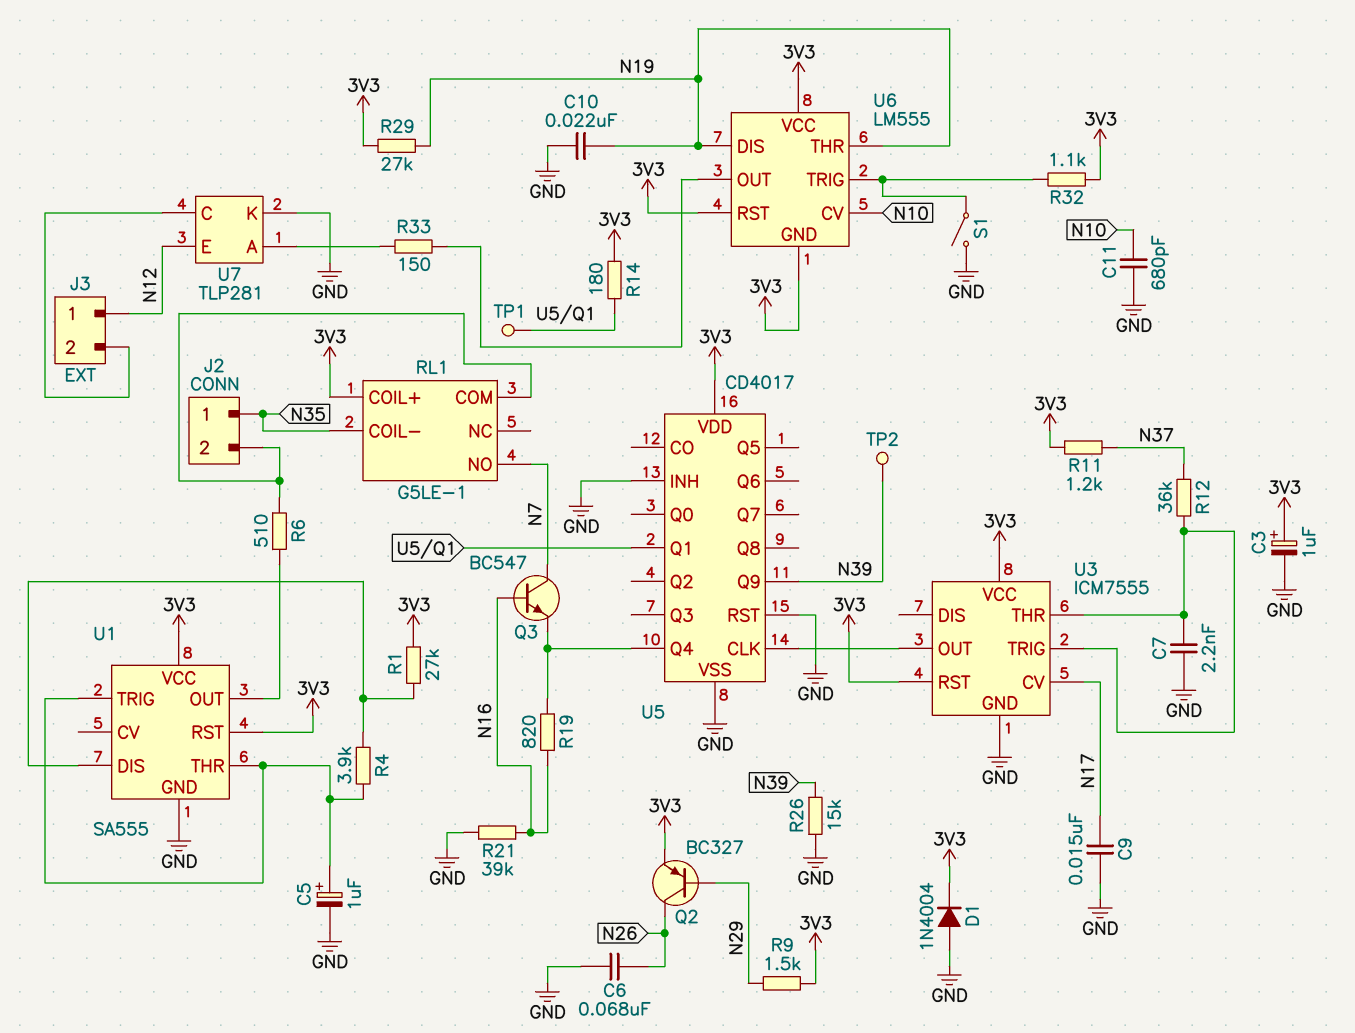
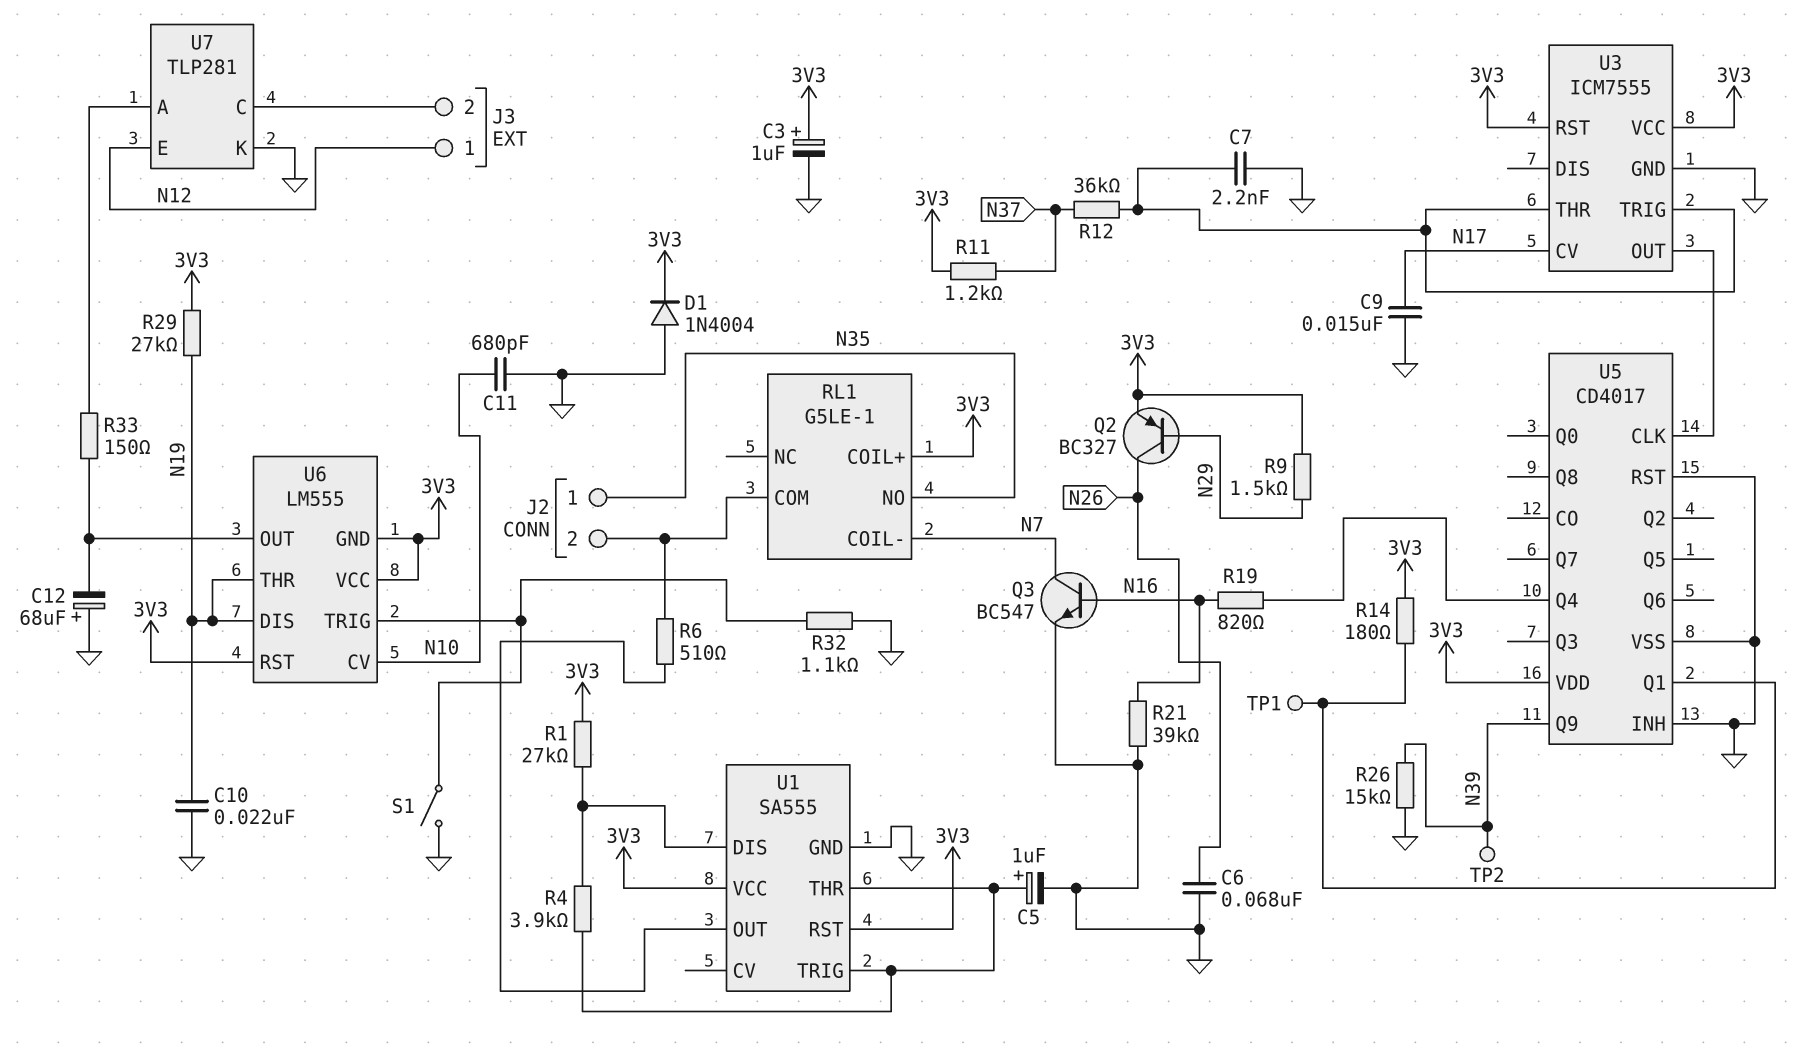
C12: none -> 68uF (plus GND, minus U6/OUT)
Q3: NPN BC547 (B N16, C N7, E U5/Q4) -> NPN BC547 (B N16, C N7, E GND)
R32: 1.1k (3V3, U6/TRIG) -> 1.1k (GND, U6/TRIG)
RL1 pin COIL-: N35 -> N7
RL1 pin NO: N7 -> N35

